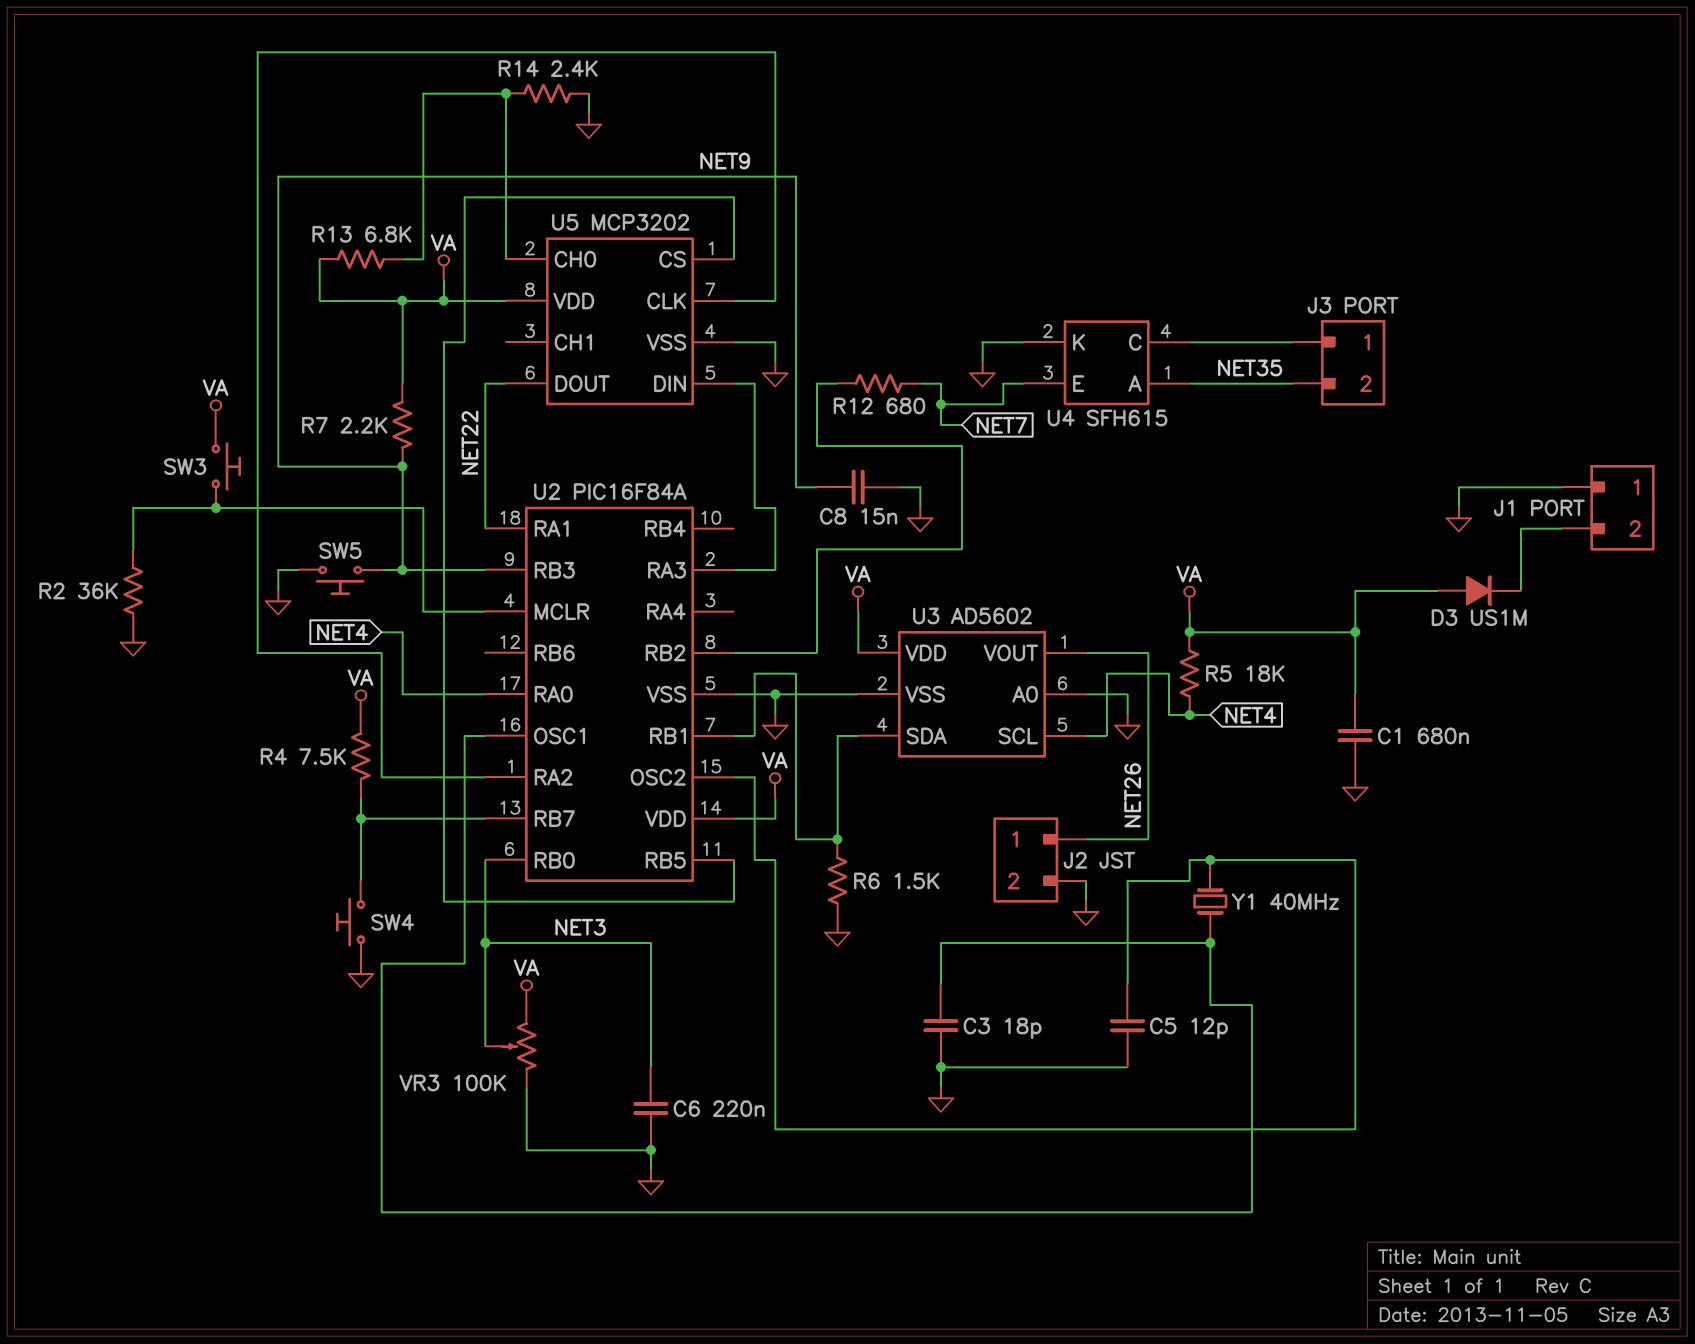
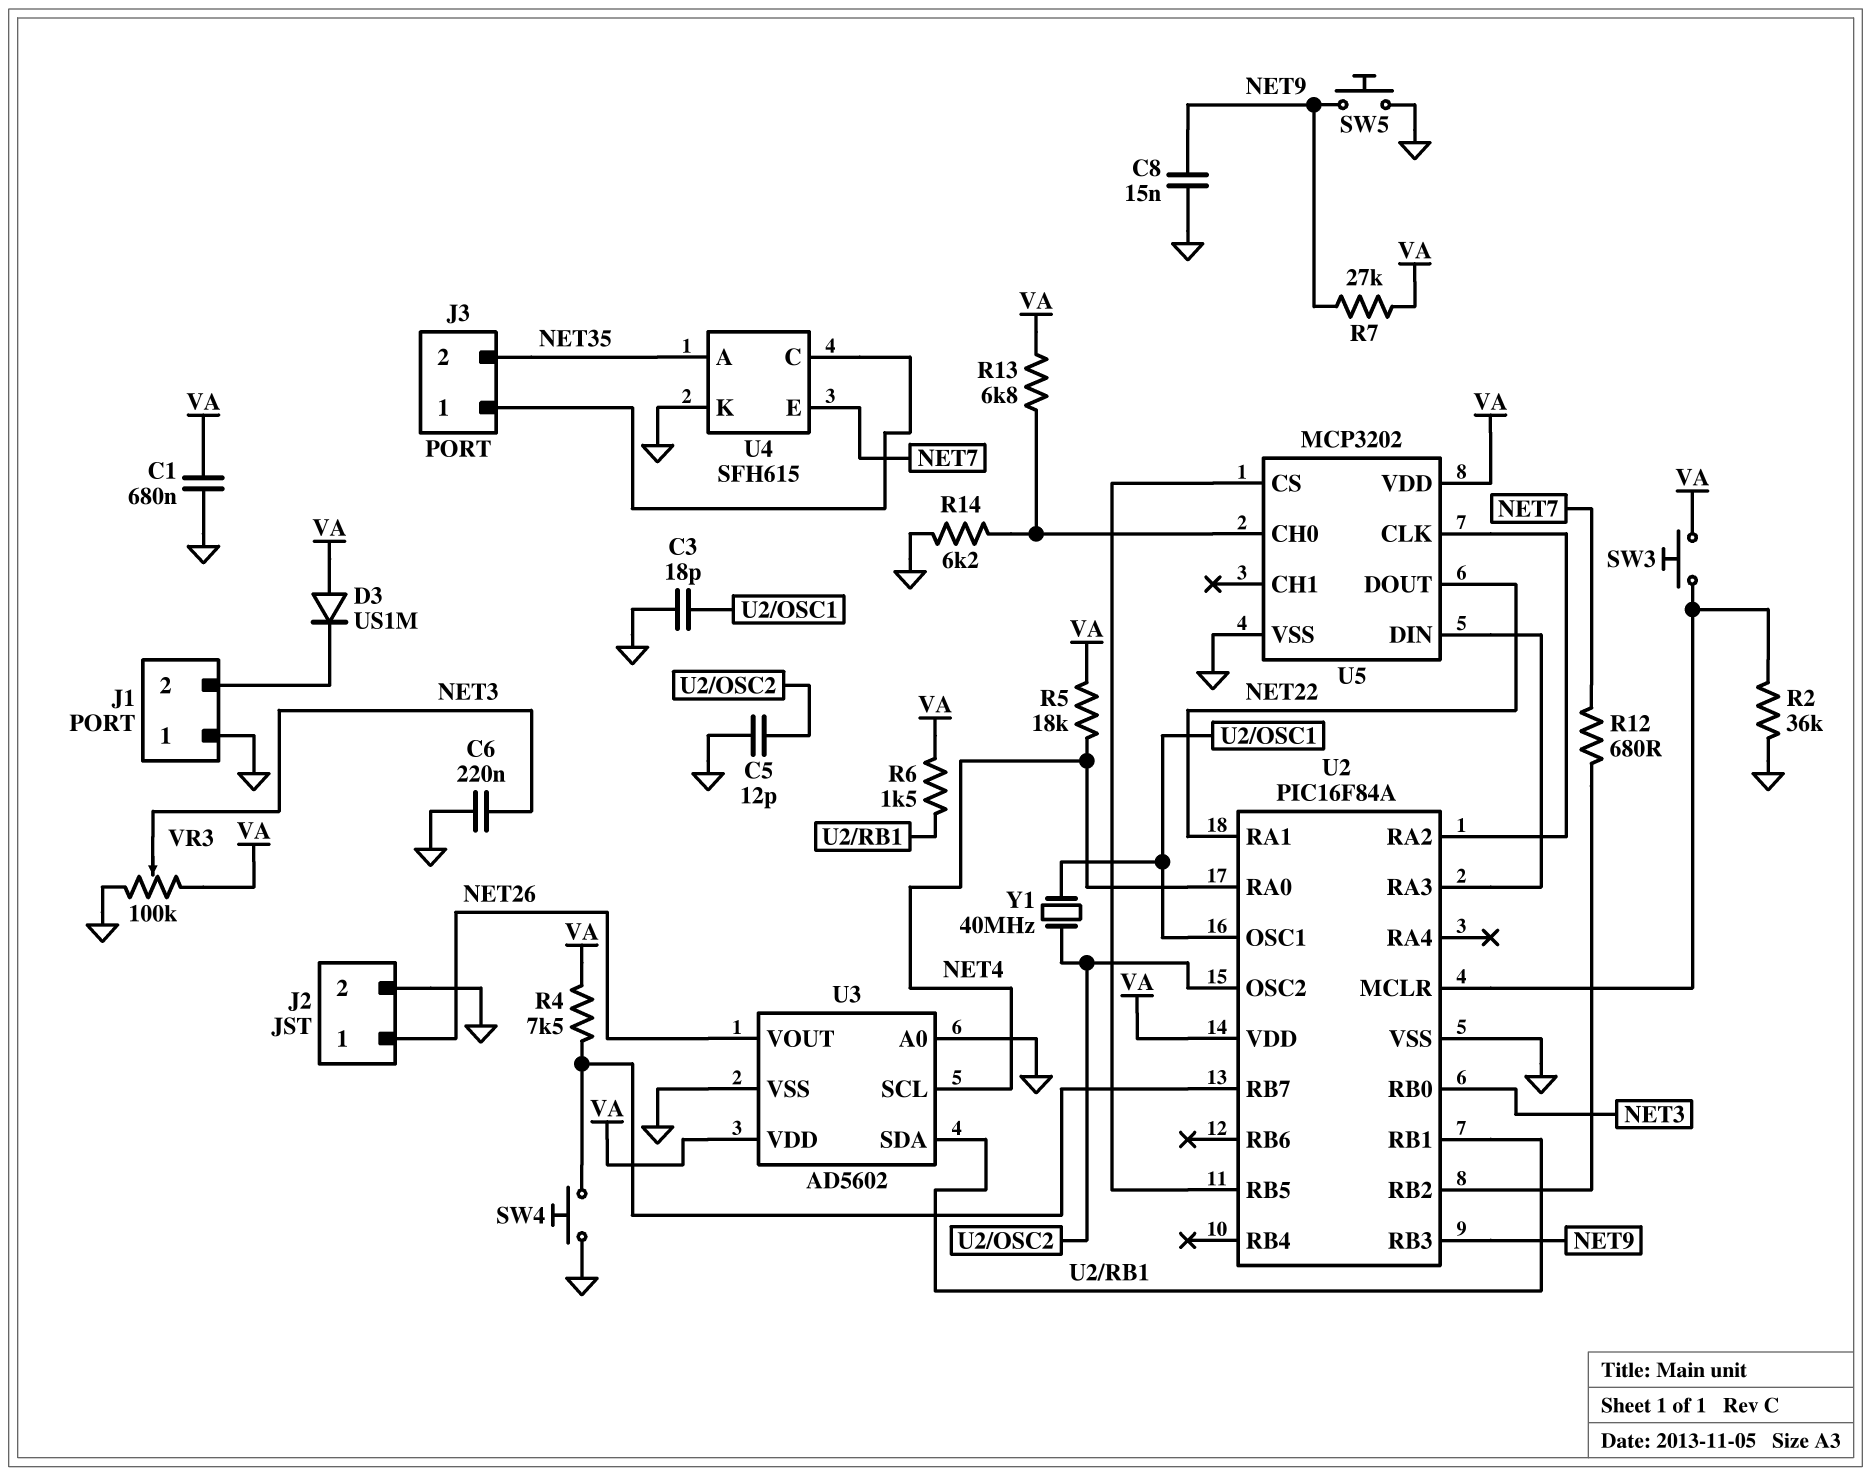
R6: 1.5k (GND, U2/RB1) -> 1.5k (U2/RB1, VA)
R7: 2.2k (NET9, VA) -> 27k (NET9, VA)
R14: 2.4k (GND, U5/CH0) -> 6.2k (GND, U5/CH0)

